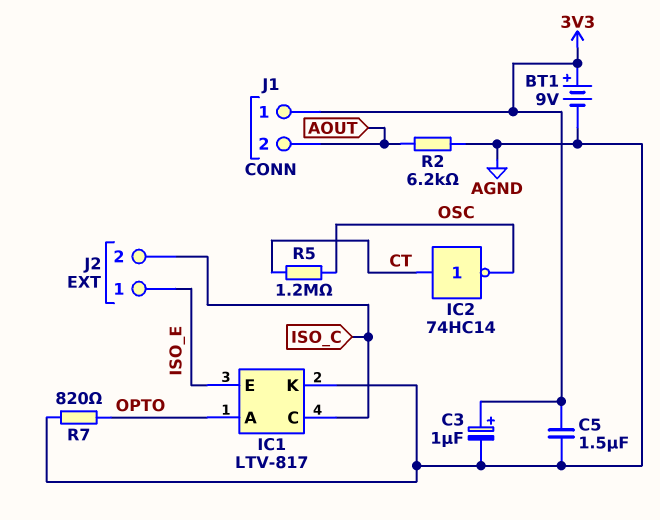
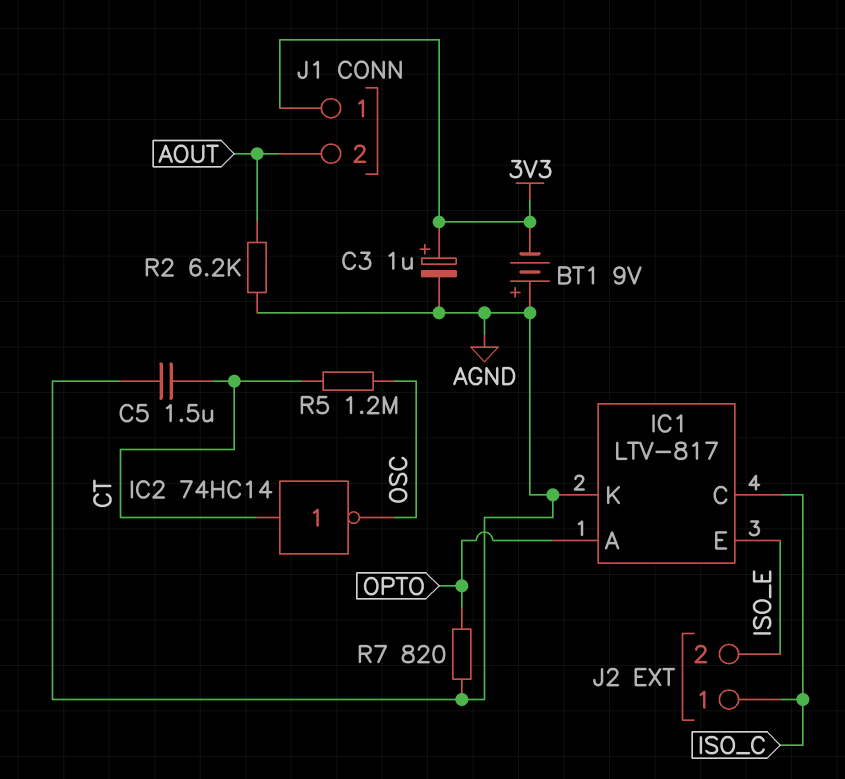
BT1: 9V (plus 3V3, minus AGND) -> 9V (plus AGND, minus 3V3)
C5: 1.5uF (3V3, AGND) -> 1.5uF (AGND, CT)
J2 pin 1: ISO_E -> ISO_C
J2 pin 2: ISO_C -> ISO_E

